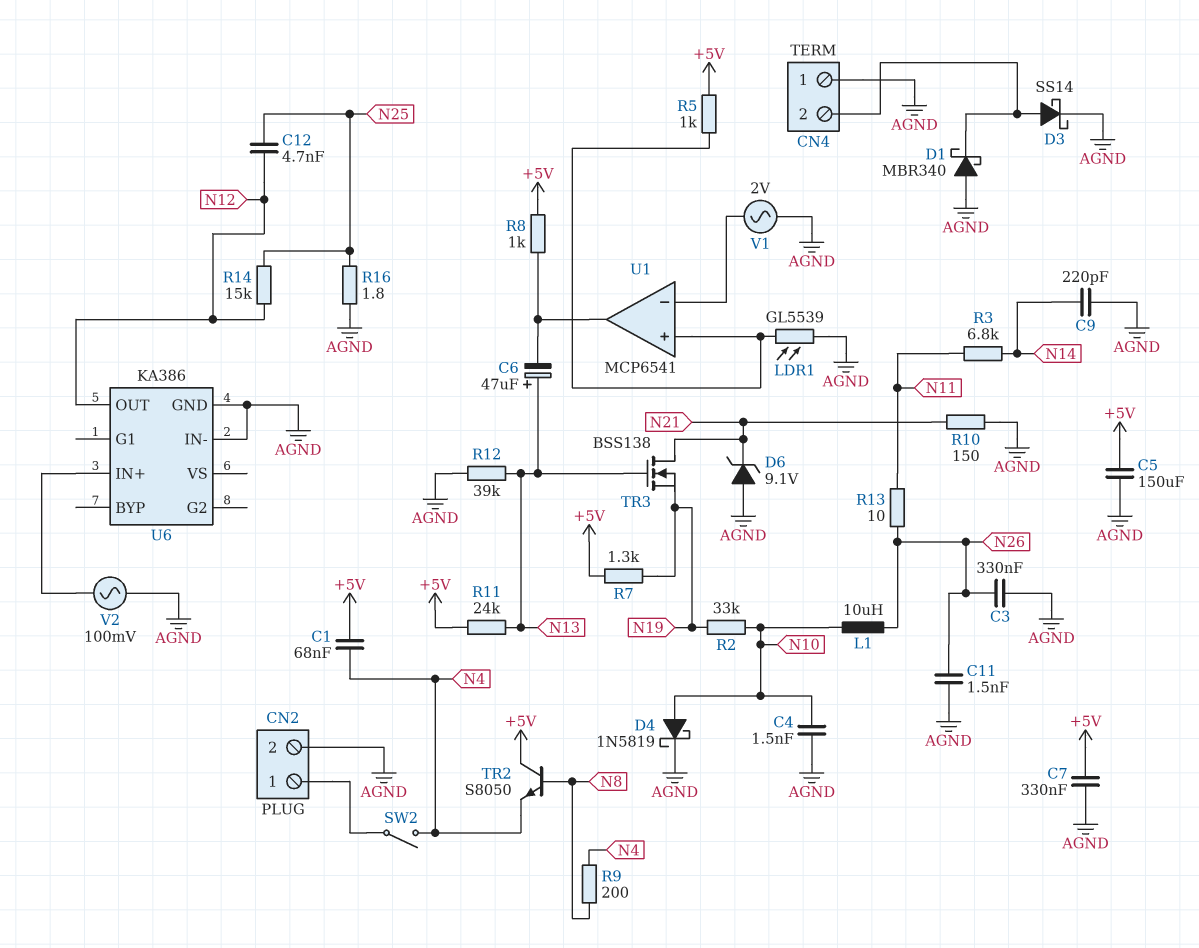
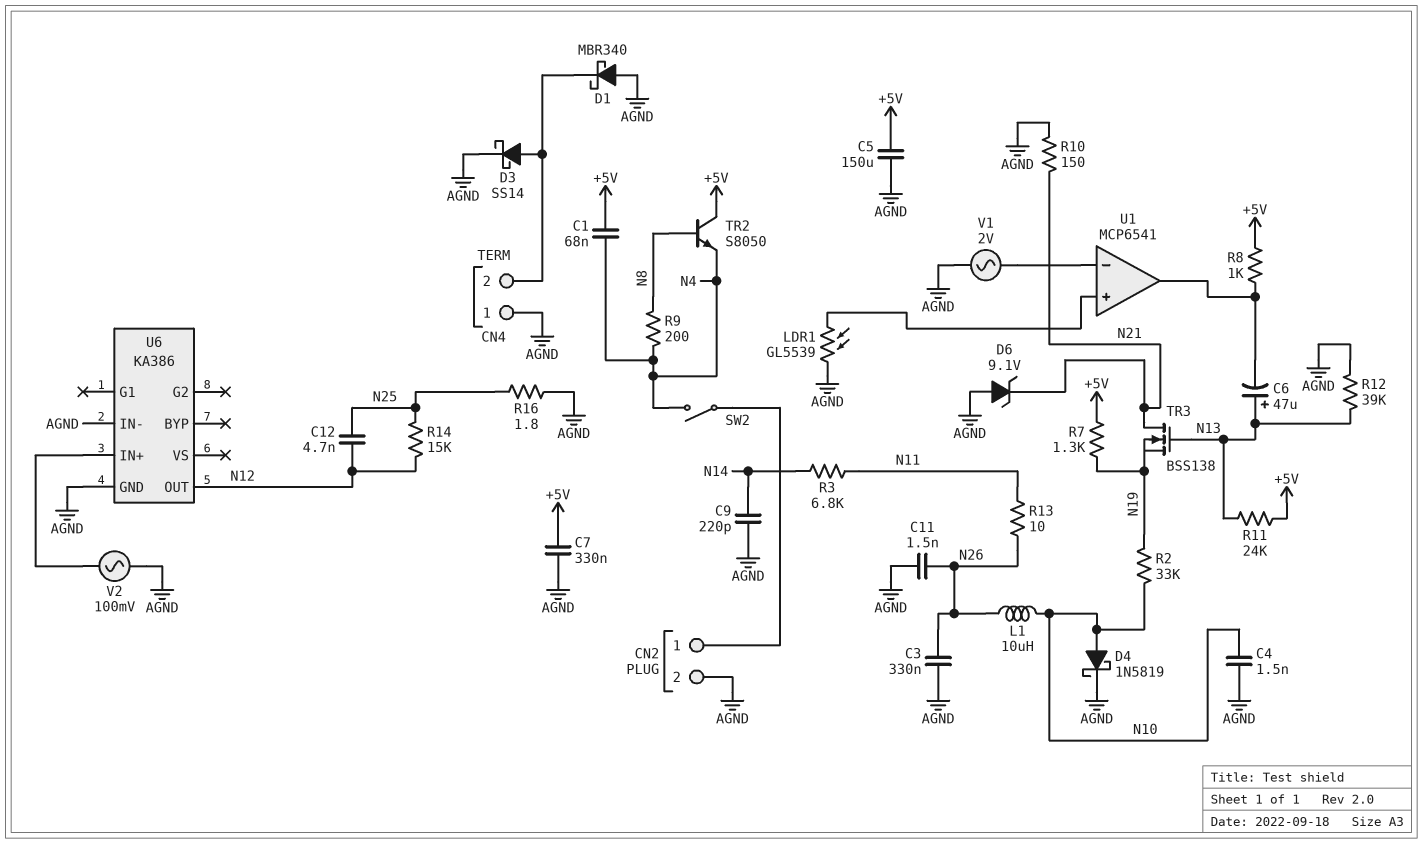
R5: 1k (+5V, U1/in+) -> none

